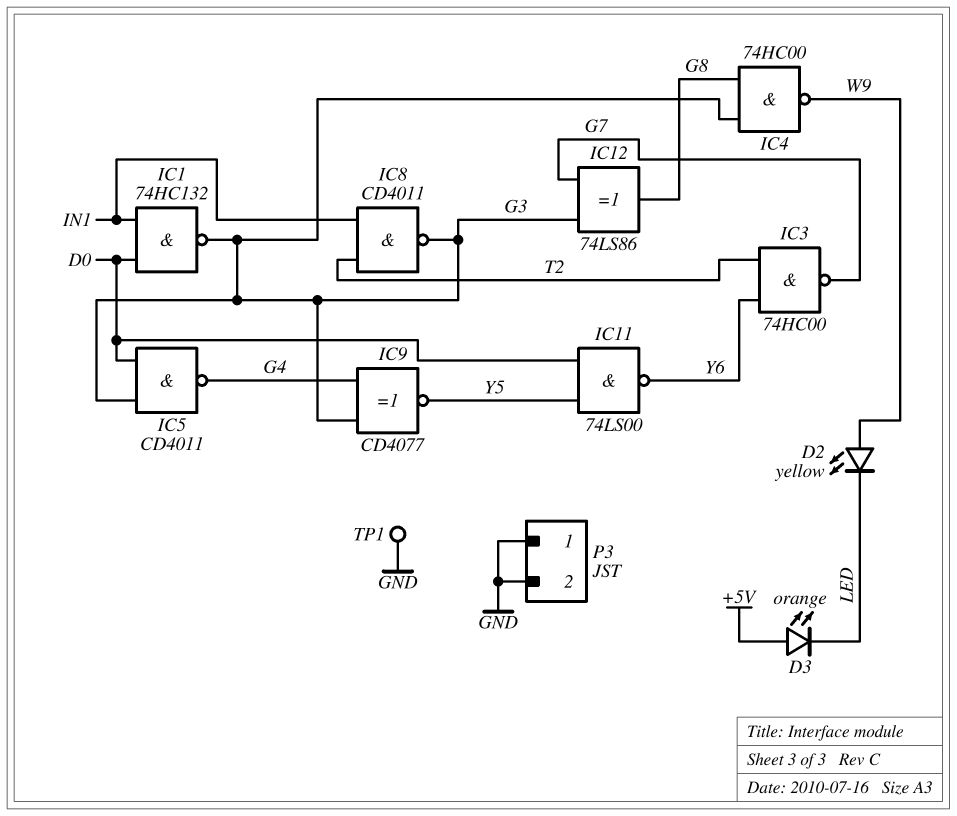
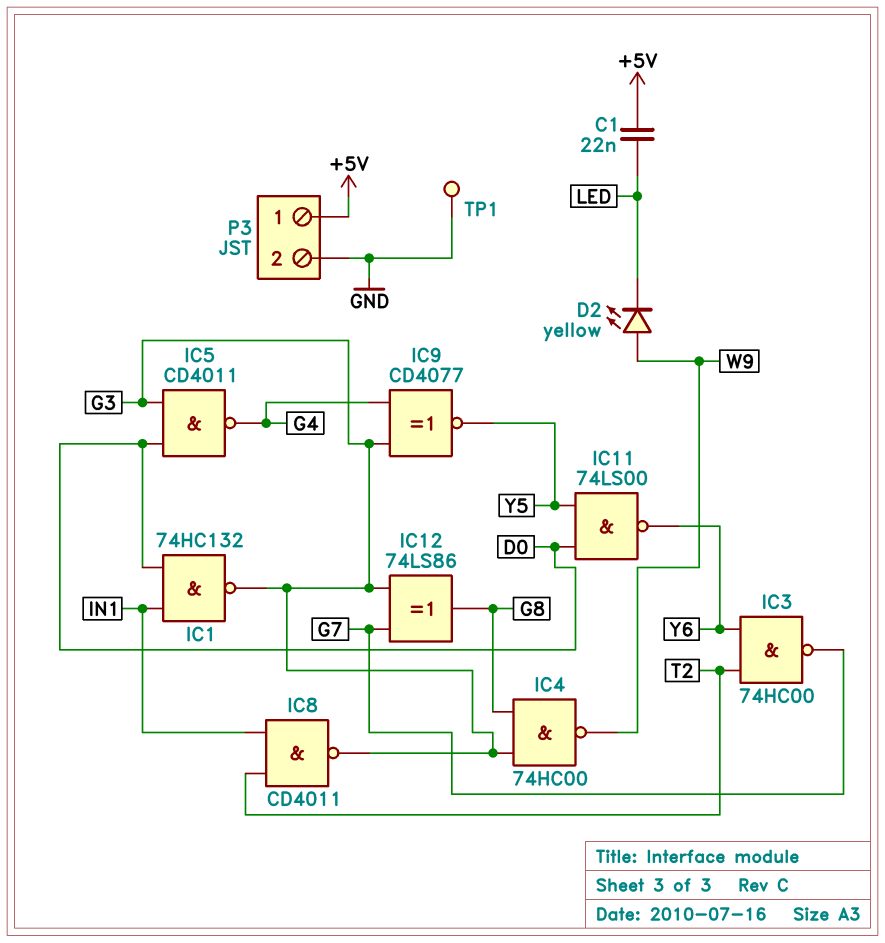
C1: none -> 22nF (+5V, LED)
D3: LED orange (A +5V, K LED) -> none
P3 pin 1: GND -> +5V

